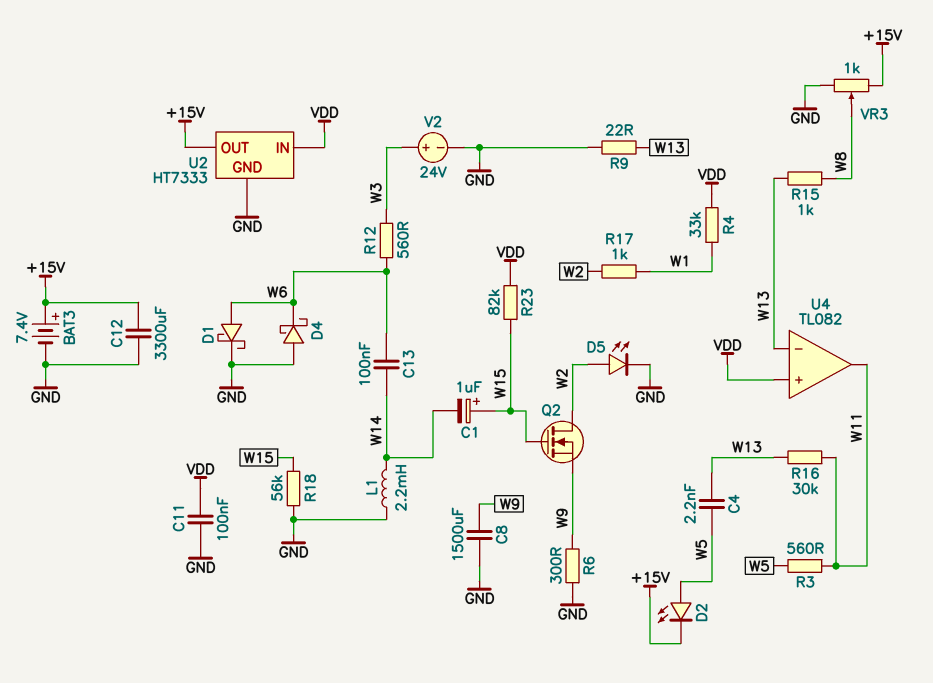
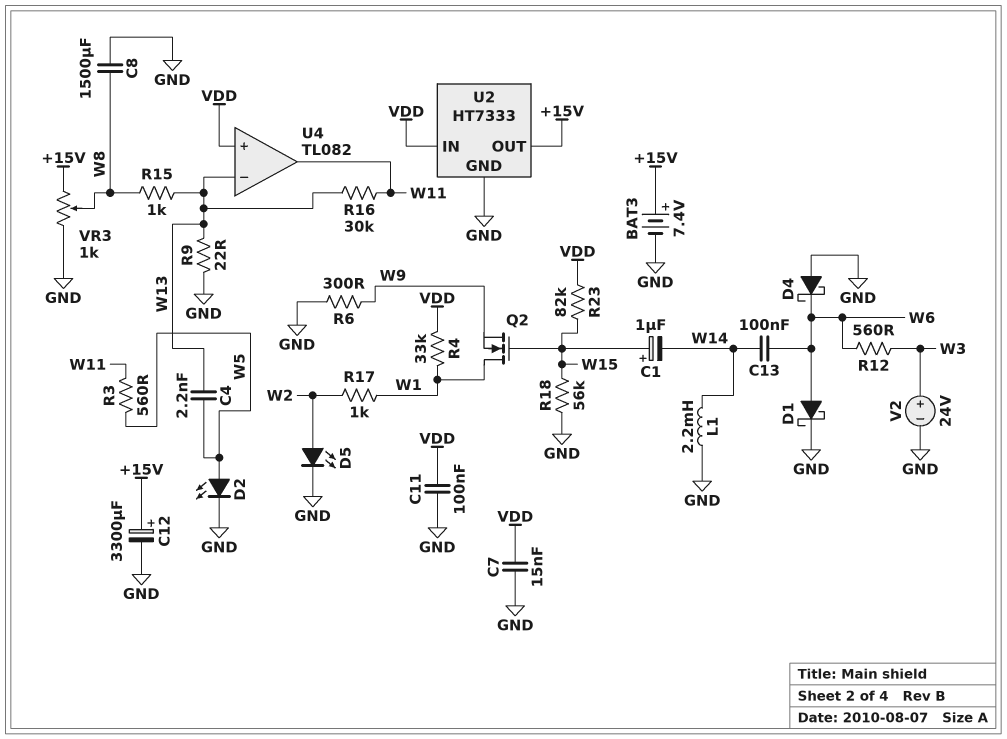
C7: none -> 15nF (GND, VDD)
C8: 1500uF (GND, W9) -> 1500uF (GND, W8)
C12: 3300uF (+15V, GND) -> 3300uF (plus +15V, minus GND)
D2: LED (A W5, K +15V) -> LED (A W5, K GND)
Q2: NMOS (G W15, D W2, S W9) -> NMOS (G W15, D W1, S W9)

